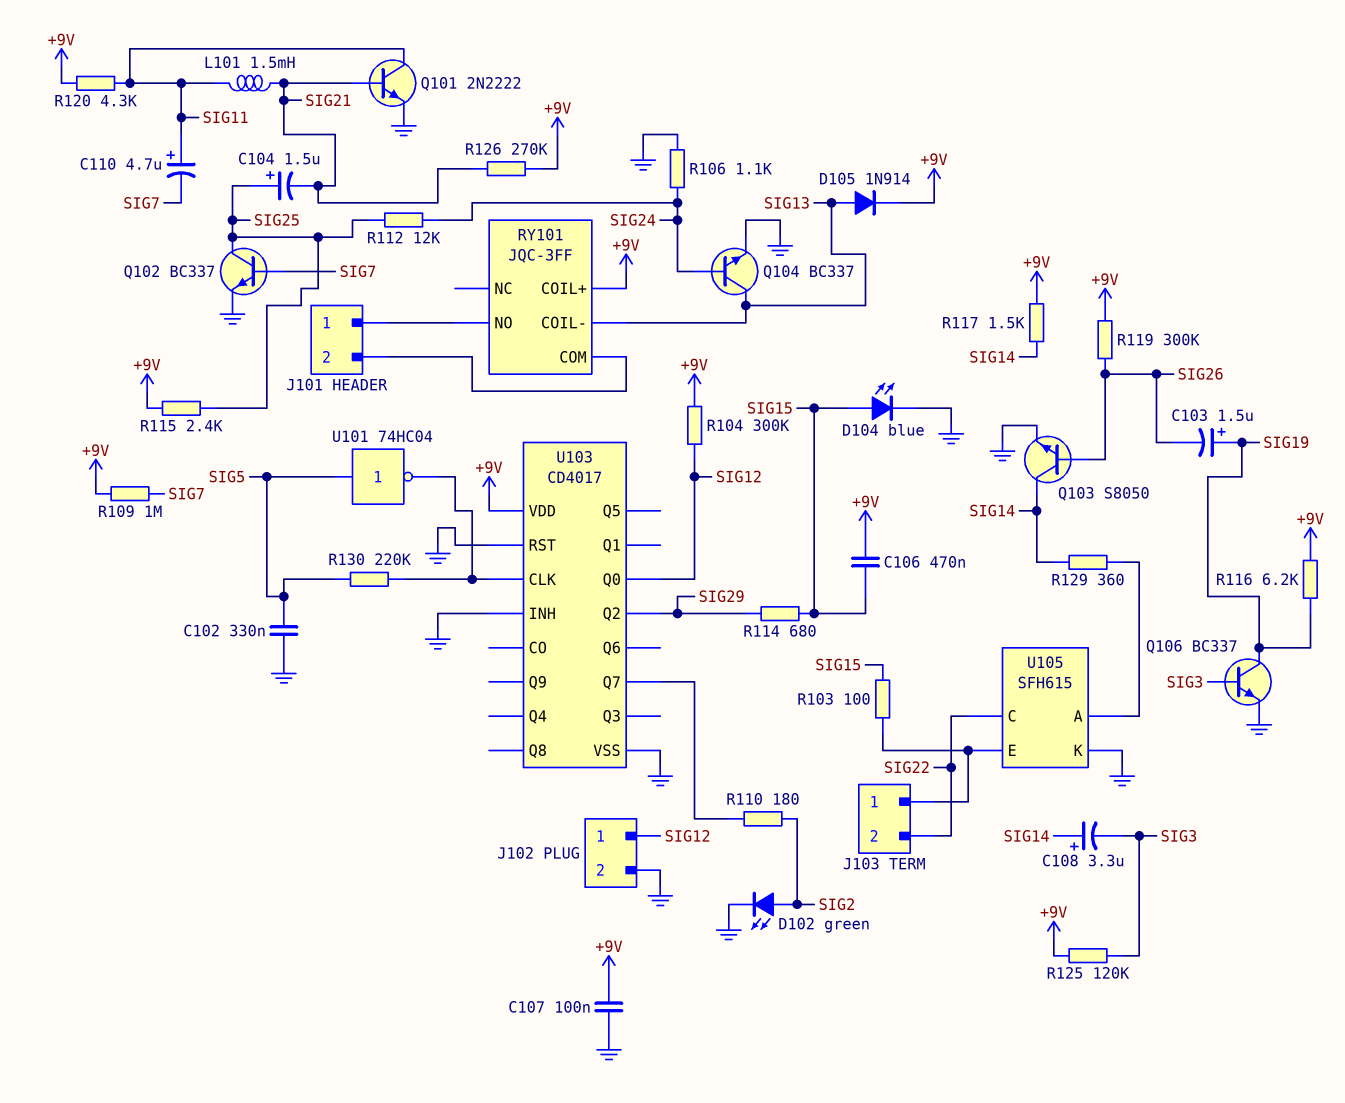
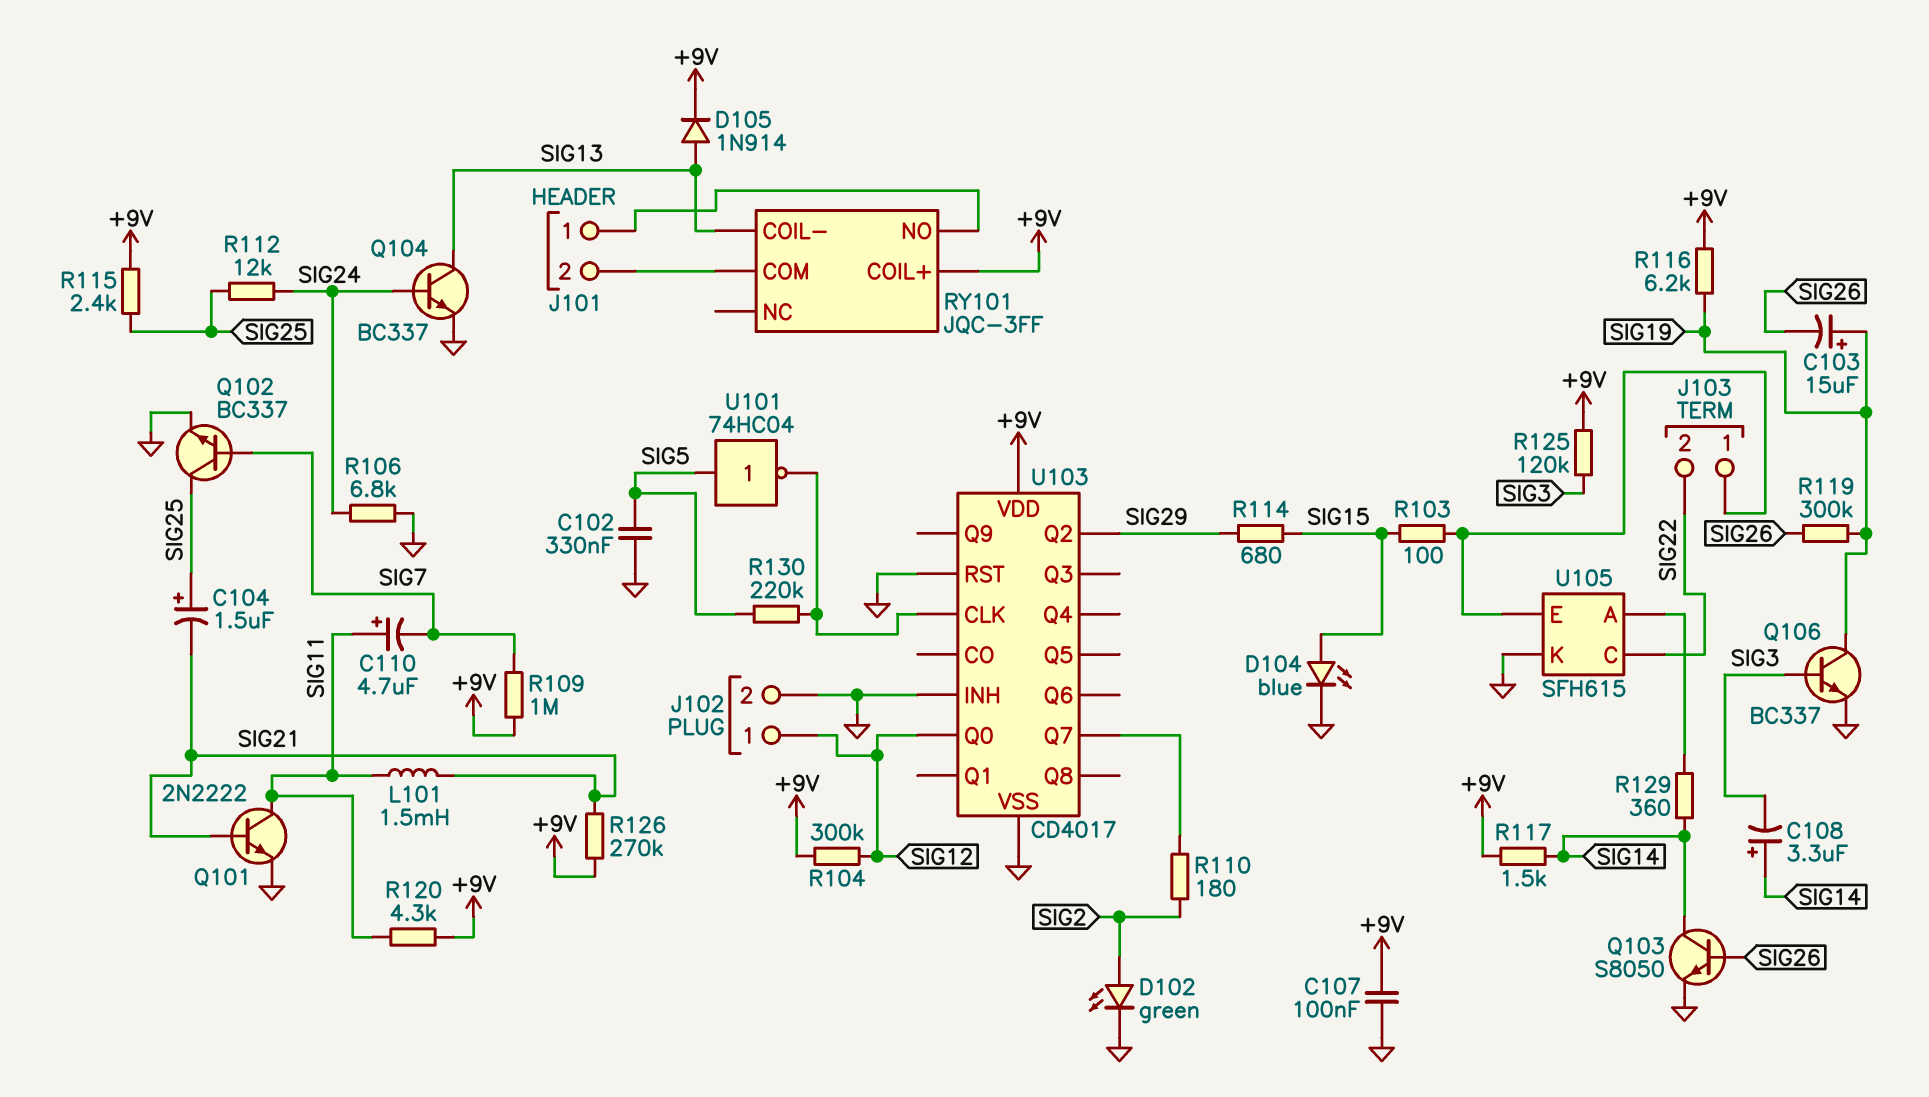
C103: 1.5uF (plus SIG19, minus SIG26) -> 15uF (plus SIG19, minus SIG26)
C106: 470nF (+9V, SIG15) -> none
R106: 1.1k (GND, SIG24) -> 6.8k (GND, SIG24)
R119: 300k (+9V, SIG26) -> 300k (SIG19, SIG26)

